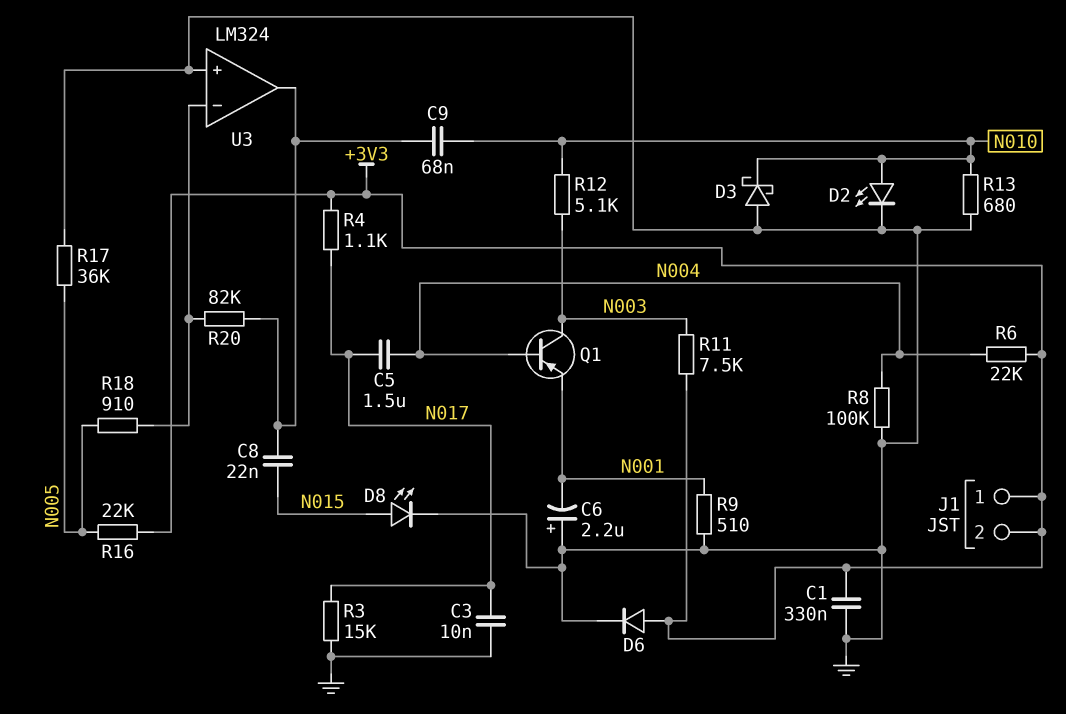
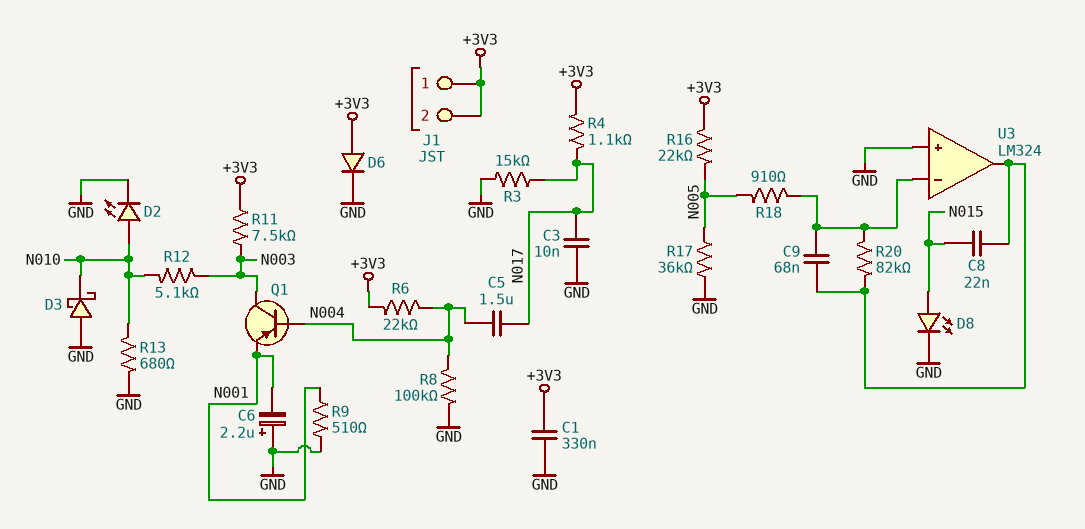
C9: 68nF (N010, U3/out) -> 68nF (U3/in-, U3/out)

